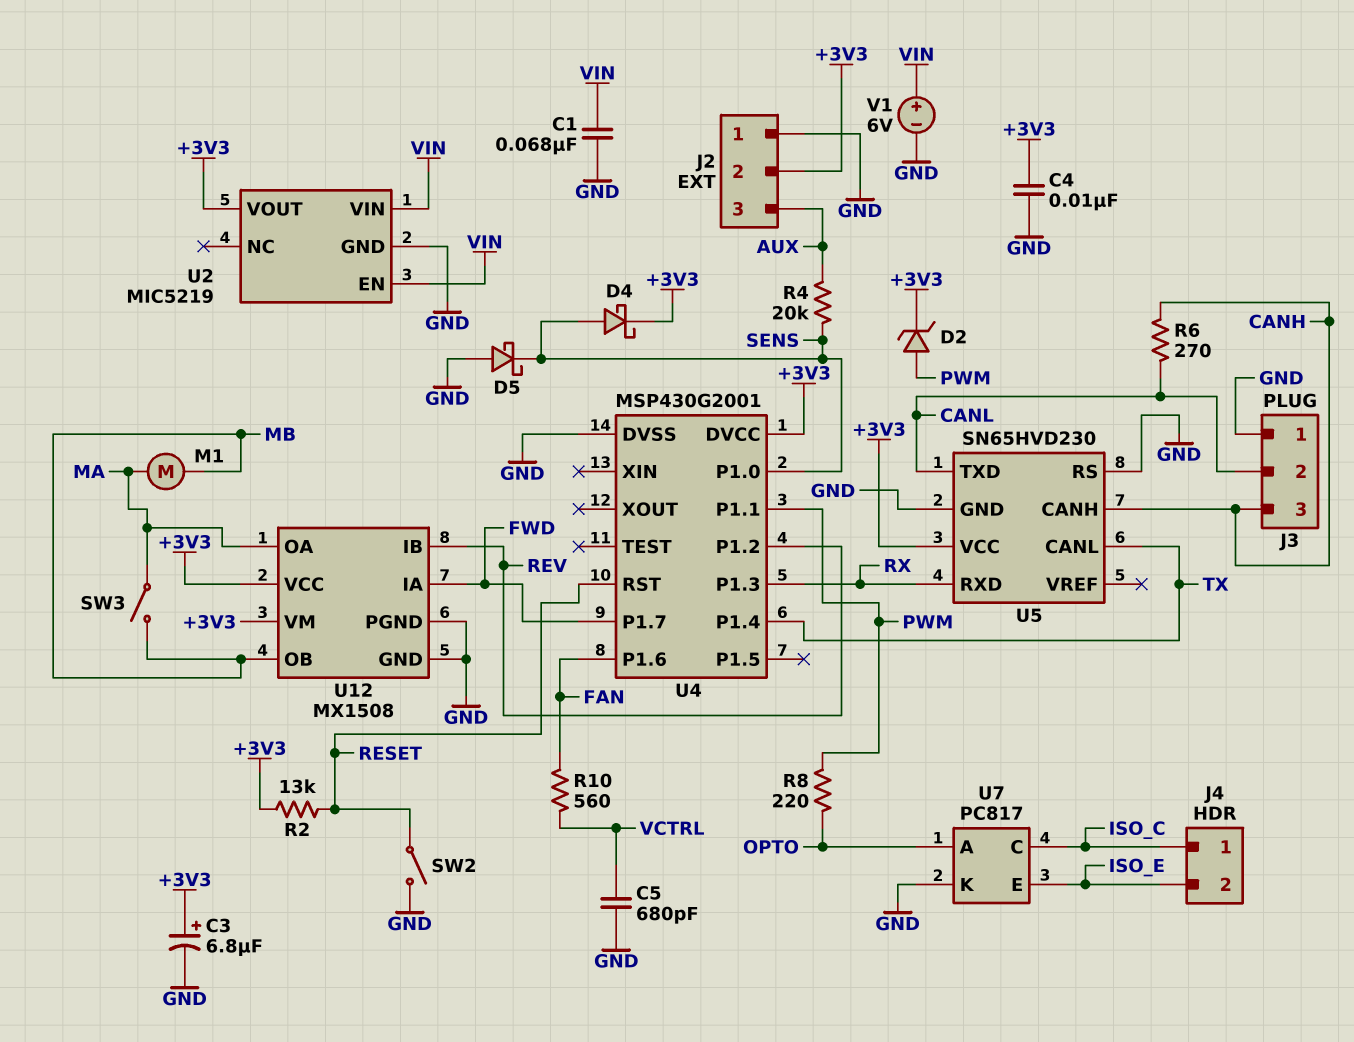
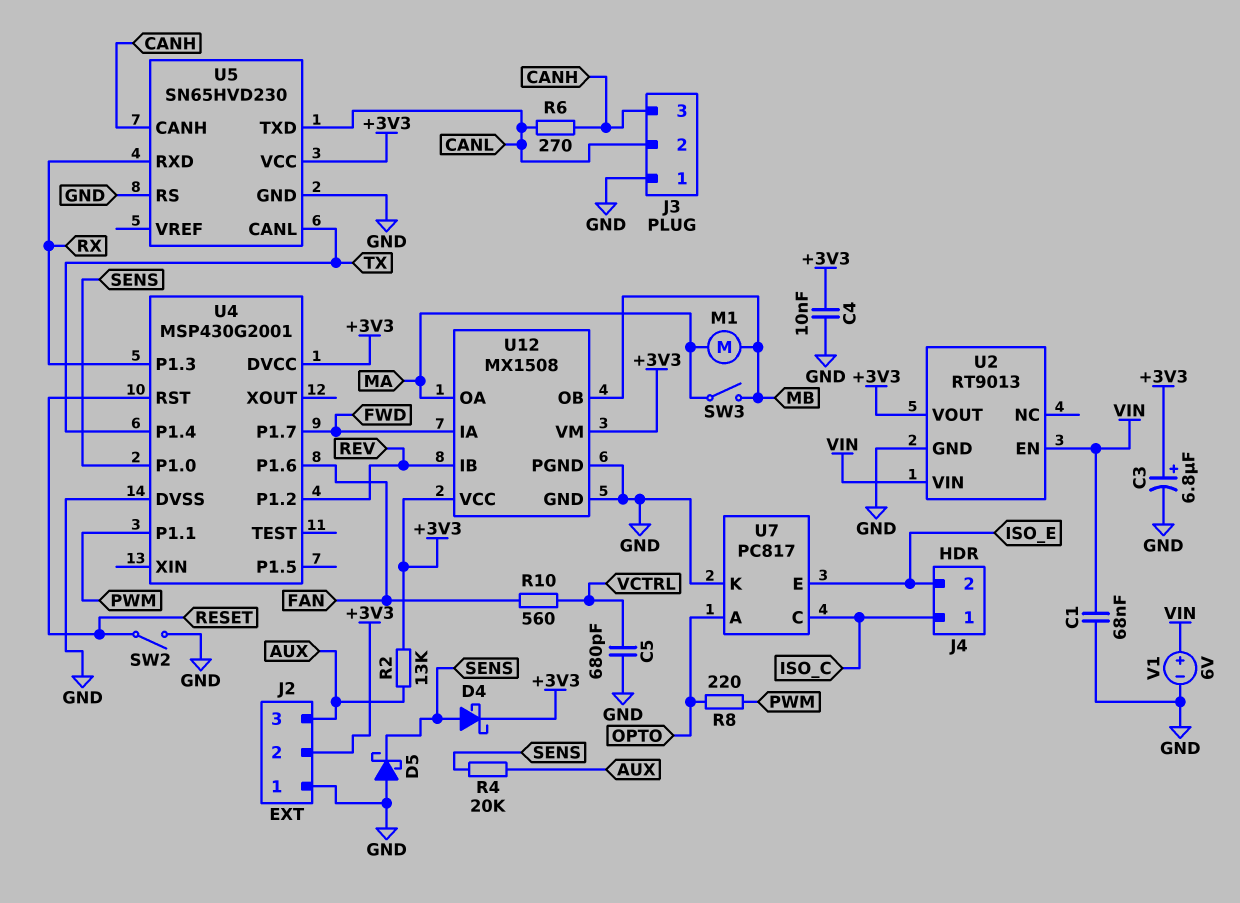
D2: zener (A PWM, K +3V3) -> none
R2: 13k (+3V3, RESET) -> 13k (+3V3, AUX)
U2: MIC5219 -> RT9013

